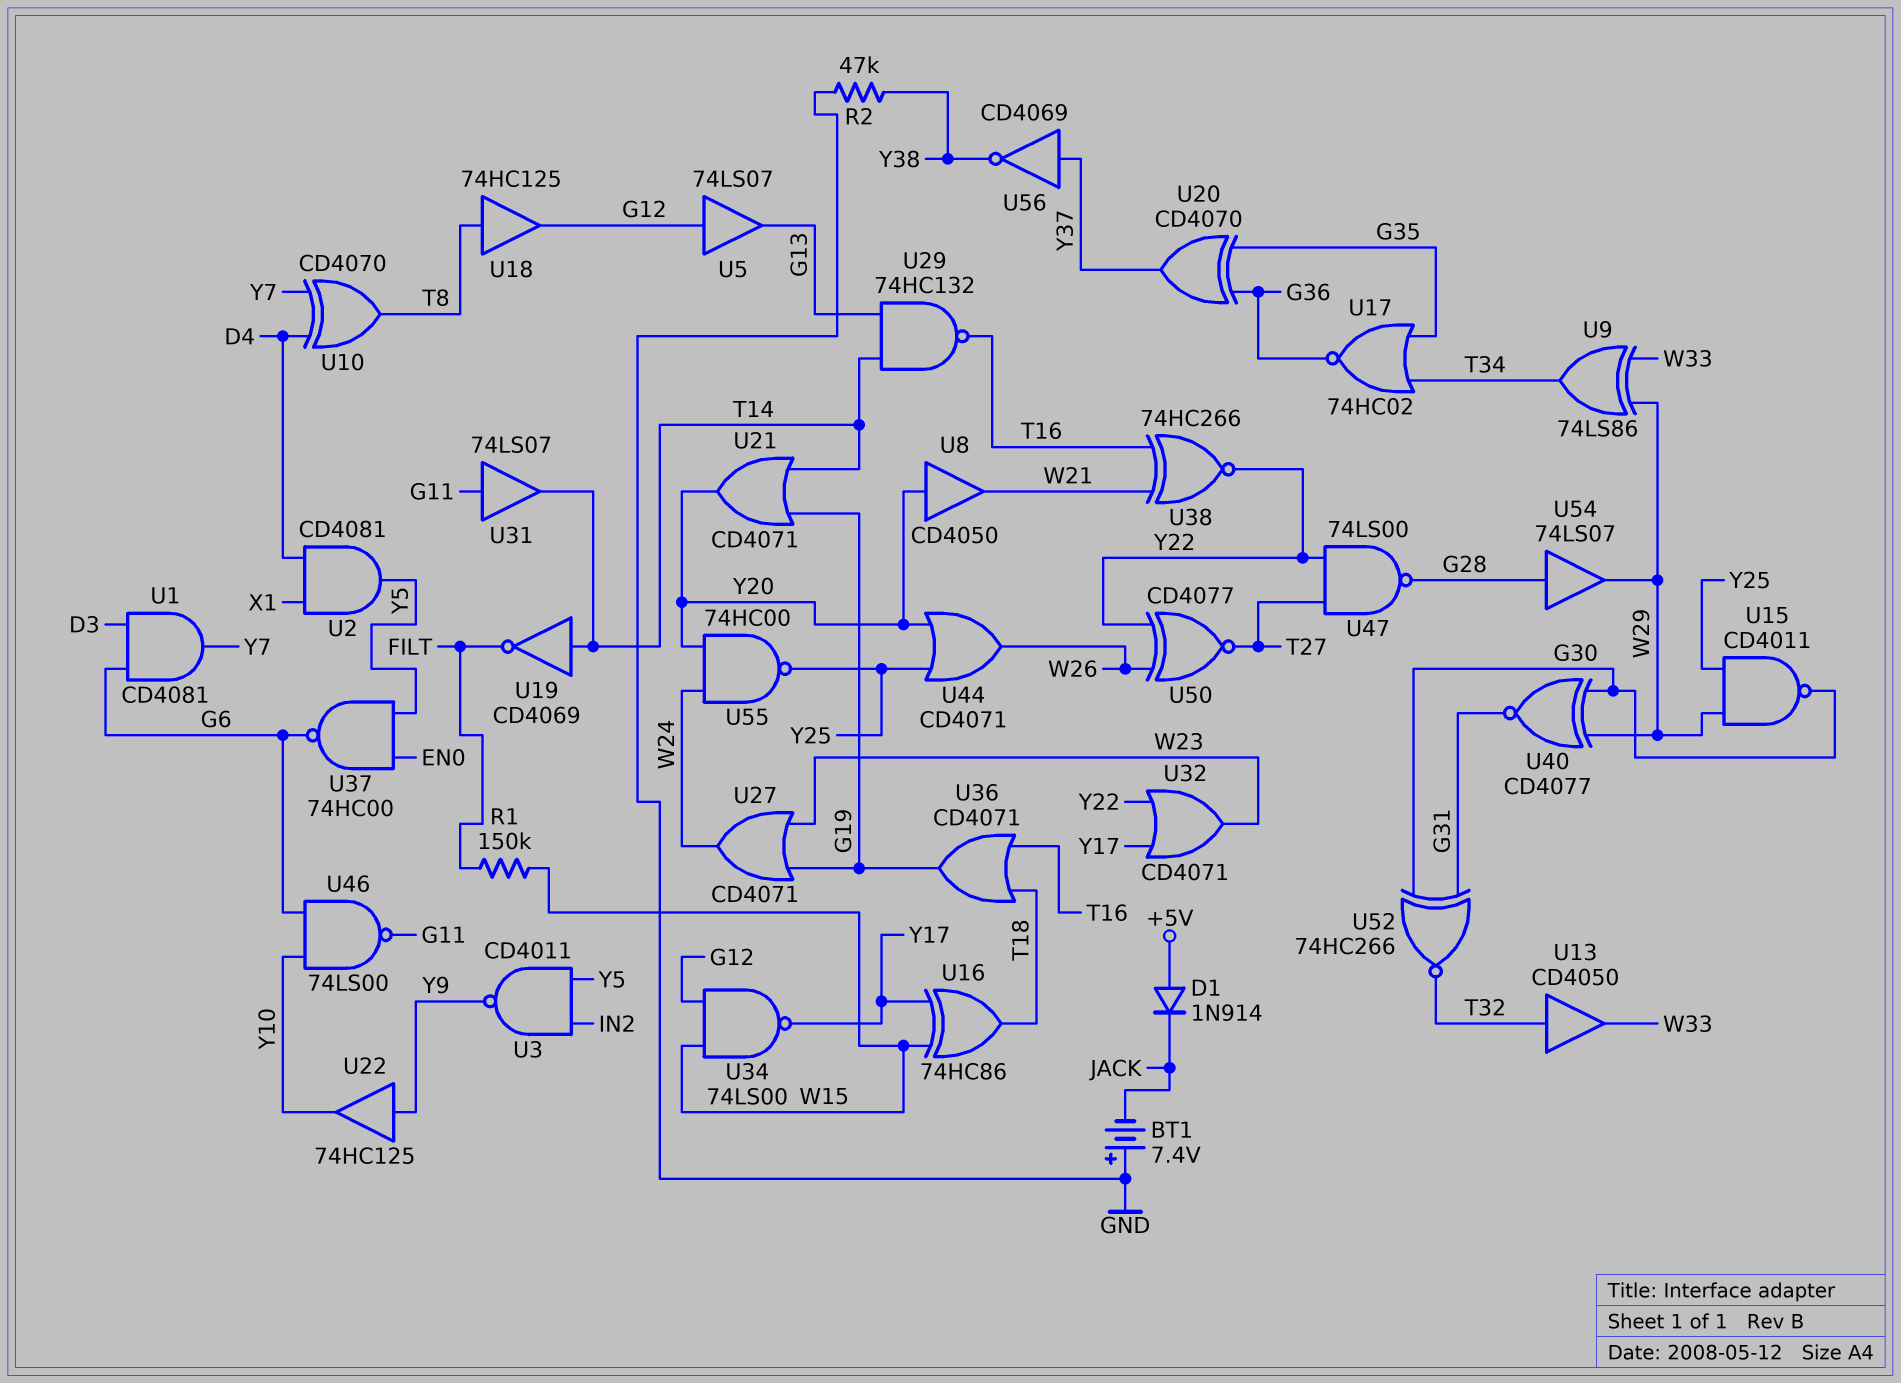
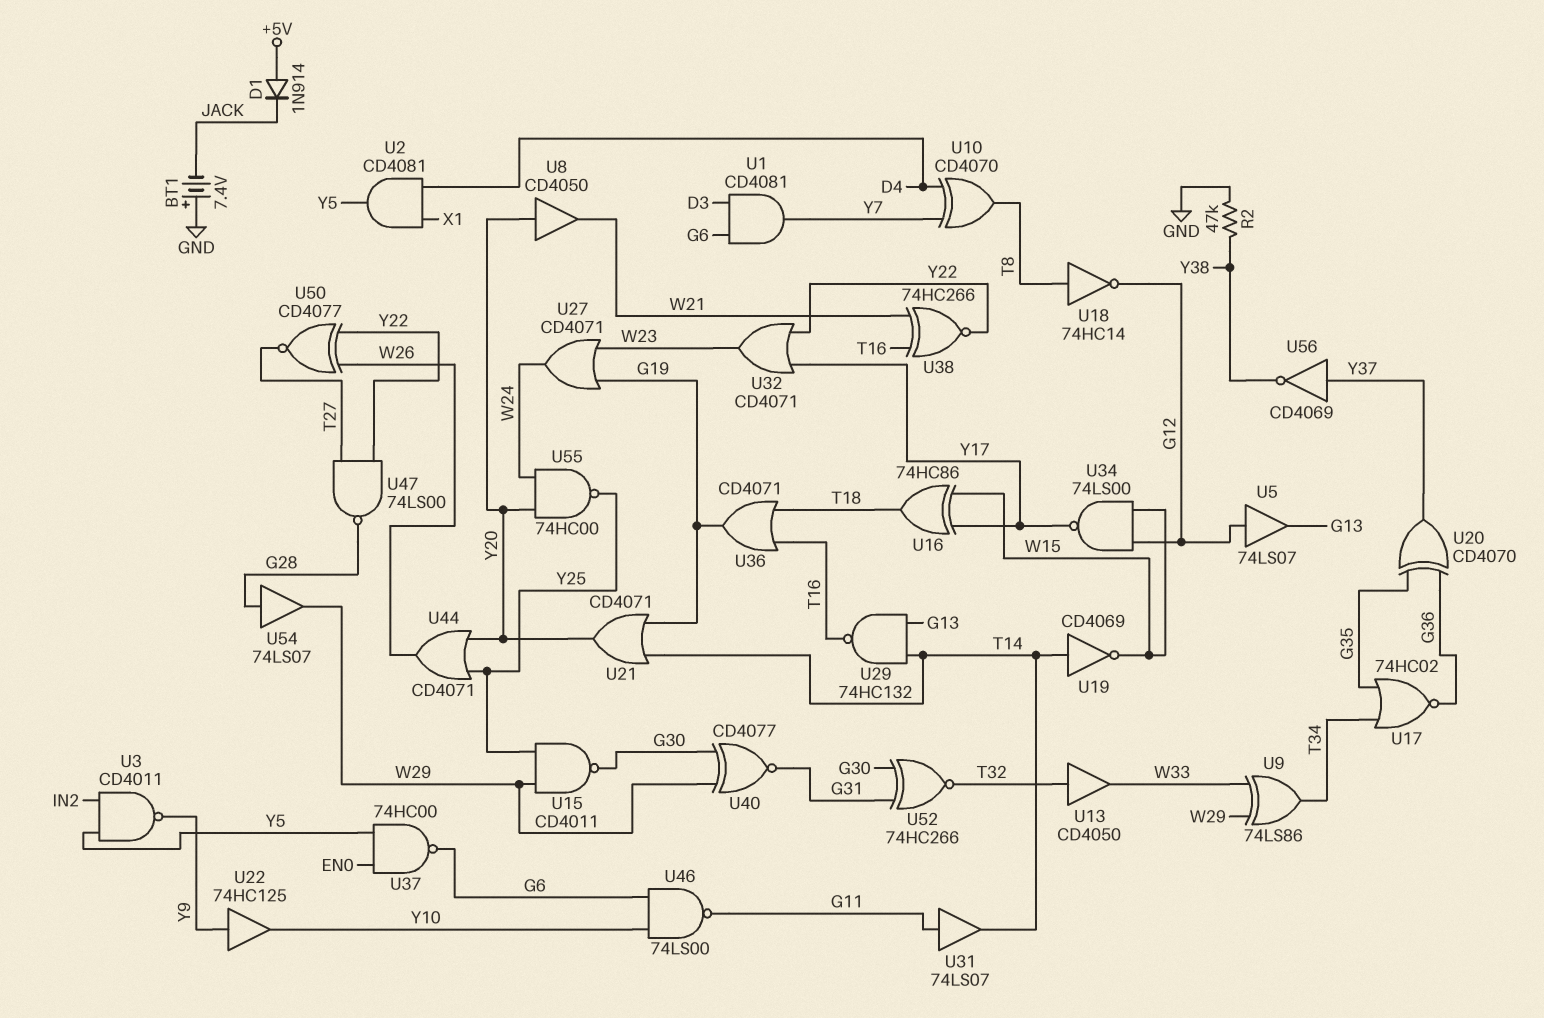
R1: 150k (FILT, W15) -> none
U18: buffer 74HC125 (in T8, out G12) -> NOT 74HC14 (in T8, out G12)
U19: NOT CD4069 (in T14, out FILT) -> NOT CD4069 (in T14, out W15)

